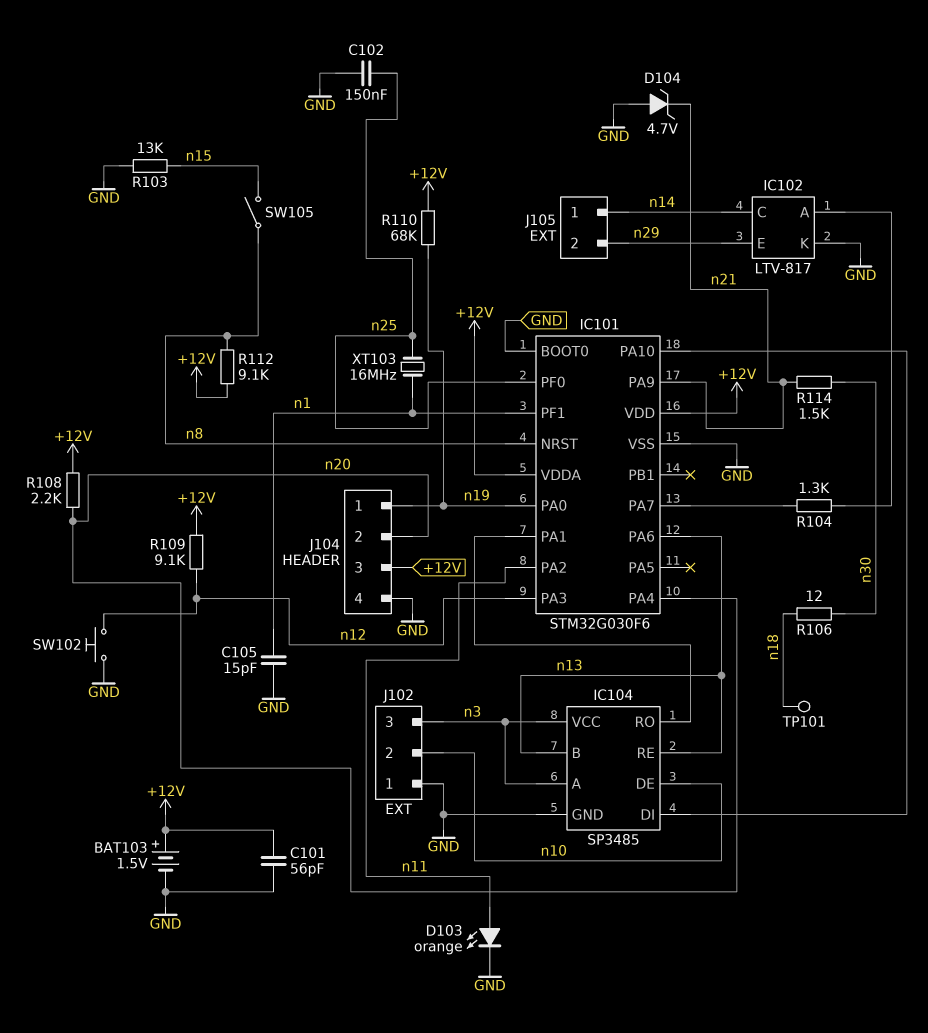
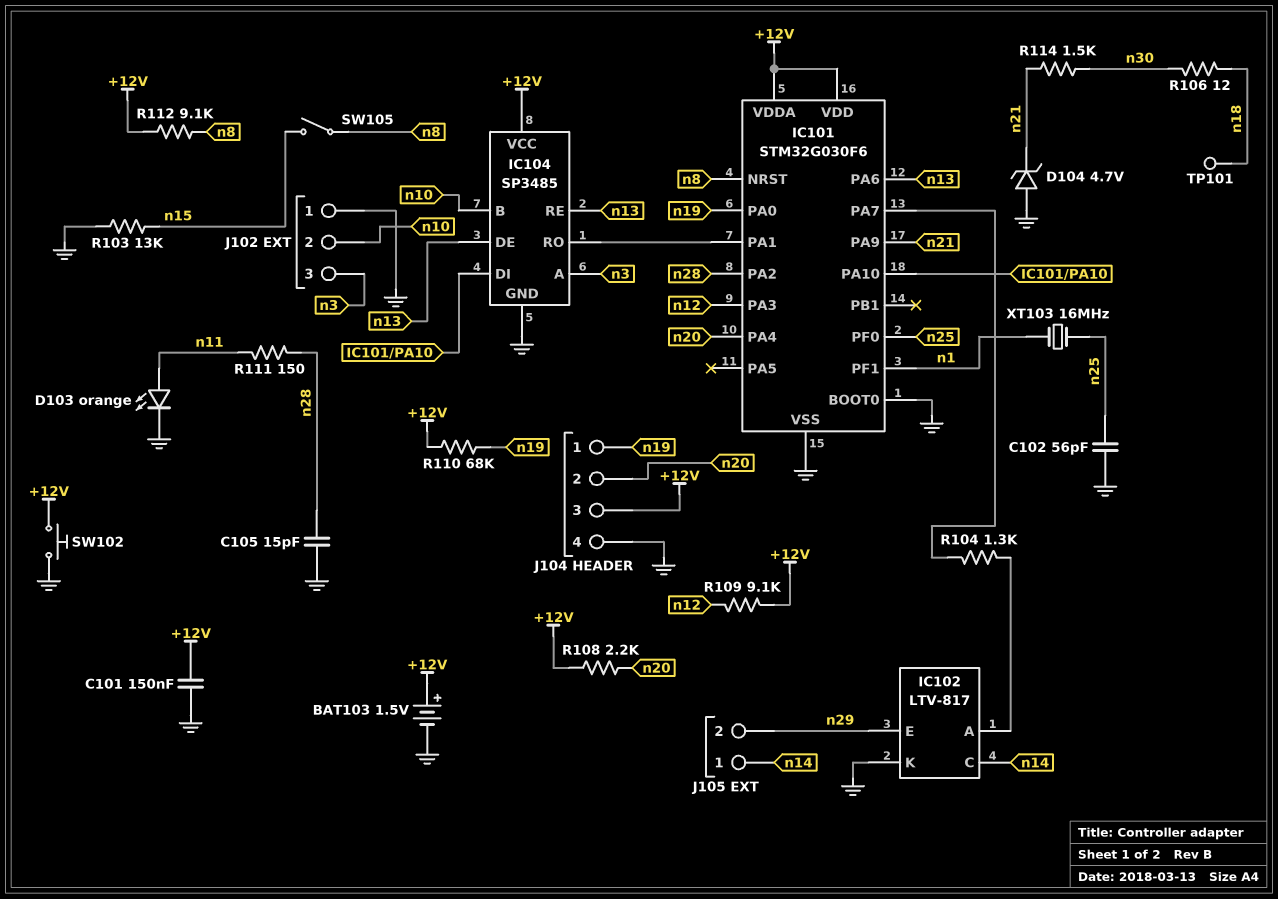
C101: 56pF (+12V, GND) -> 150nF (+12V, GND)
C102: 150nF (GND, n25) -> 56pF (GND, n25)
C105: 15pF (GND, n1) -> 15pF (GND, n28)
IC101 pin PA2: n11 -> n28
IC104 pin B: n13 -> n10
IC104 pin DE: n10 -> n13
IC104 pin VCC: n3 -> +12V
R111: none -> 150 (n11, n28)
SW102: button (GND, n12) -> button (+12V, GND)

